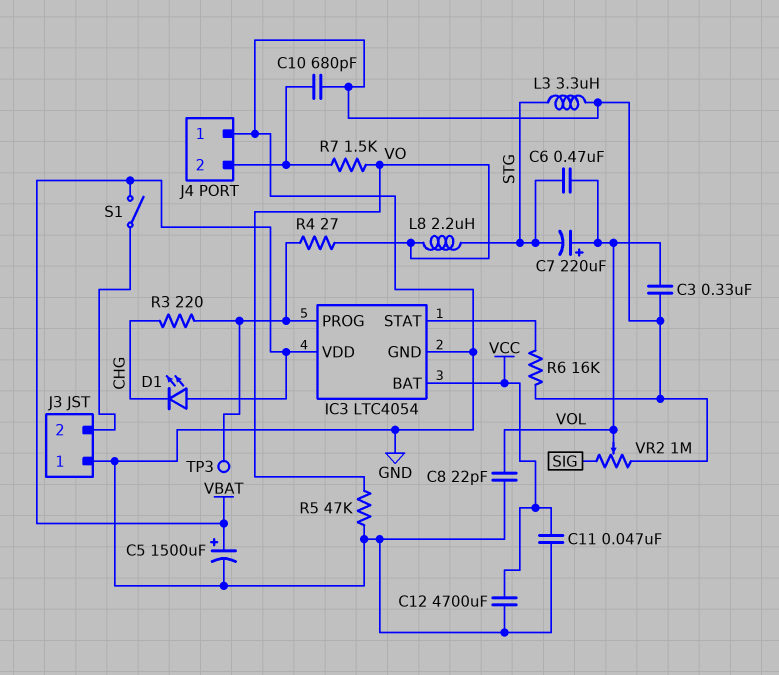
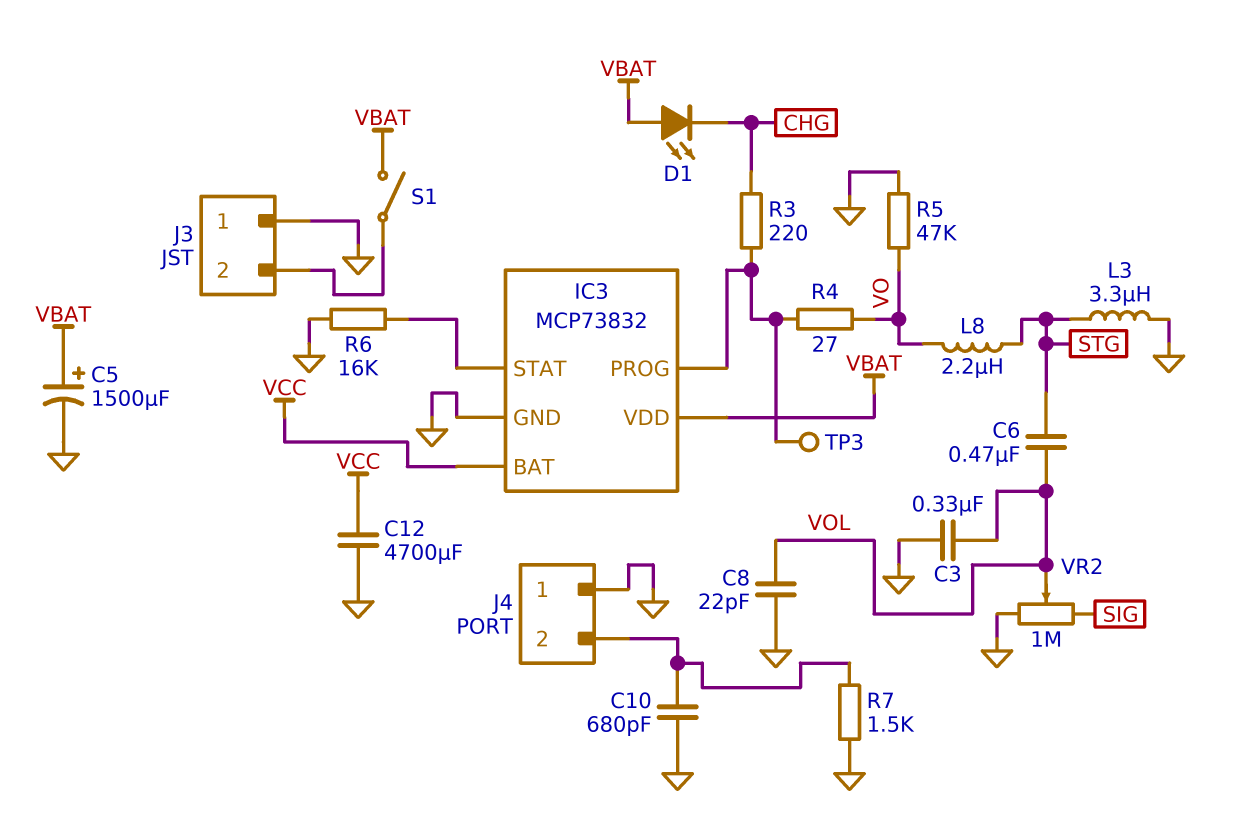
C7: 220uF (plus VOL, minus STG) -> none
C11: 47nF (GND, VCC) -> none
IC3: LTC4054 -> MCP73832
R7: 1.5k (J4/2, VO) -> 1.5k (GND, J4/2)

